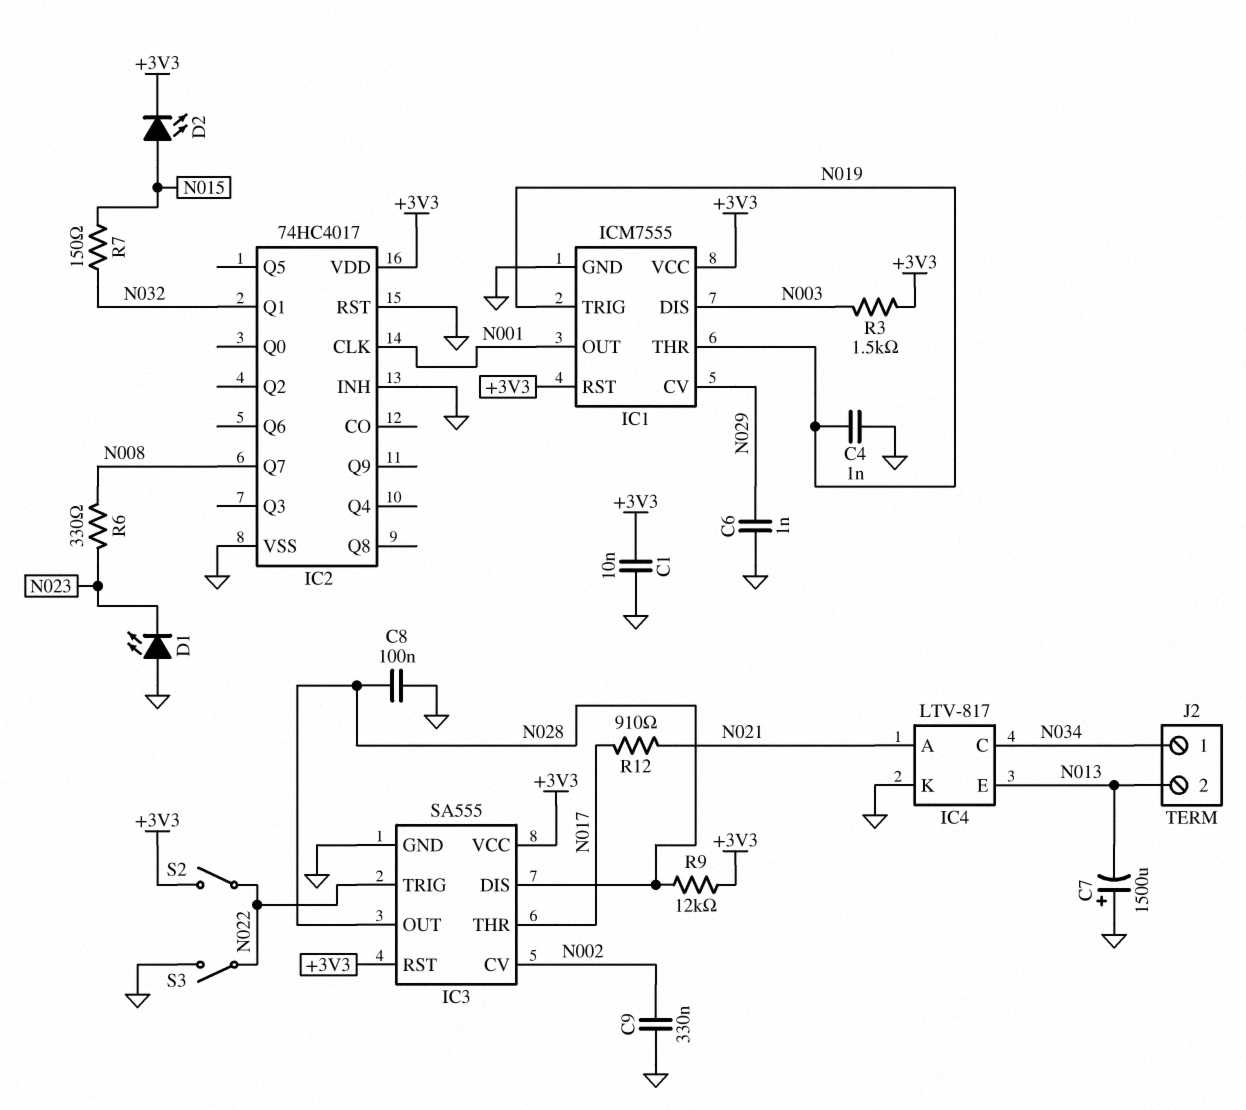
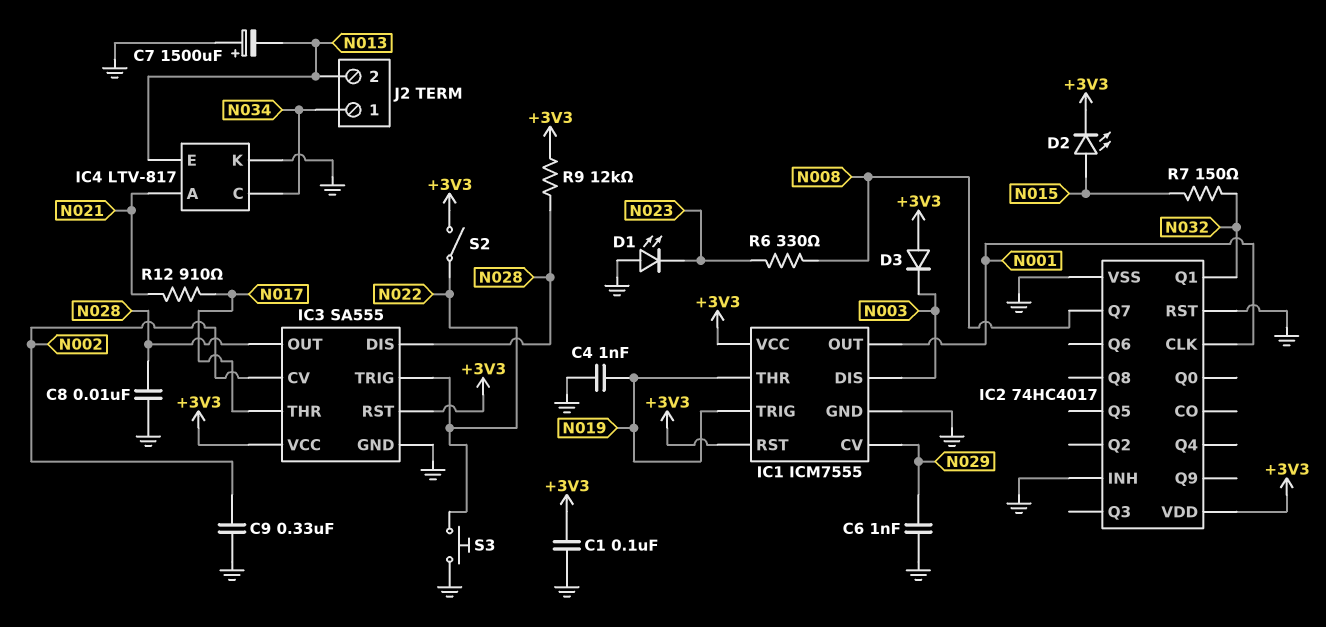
C1: 10nF (+3V3, GND) -> 100nF (+3V3, GND)
C8: 100nF (GND, N028) -> 10nF (GND, N028)
D3: none -> diode (A +3V3, K N003)
R3: 1.5k (+3V3, N003) -> none
S3: switch (GND, N022) -> button (GND, N022)

